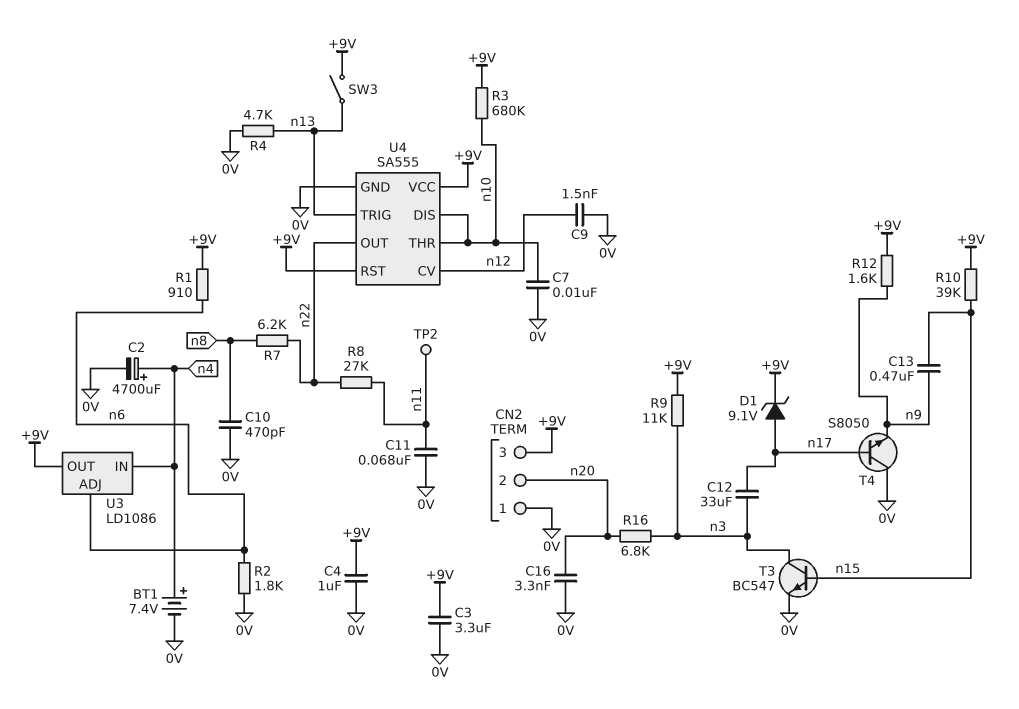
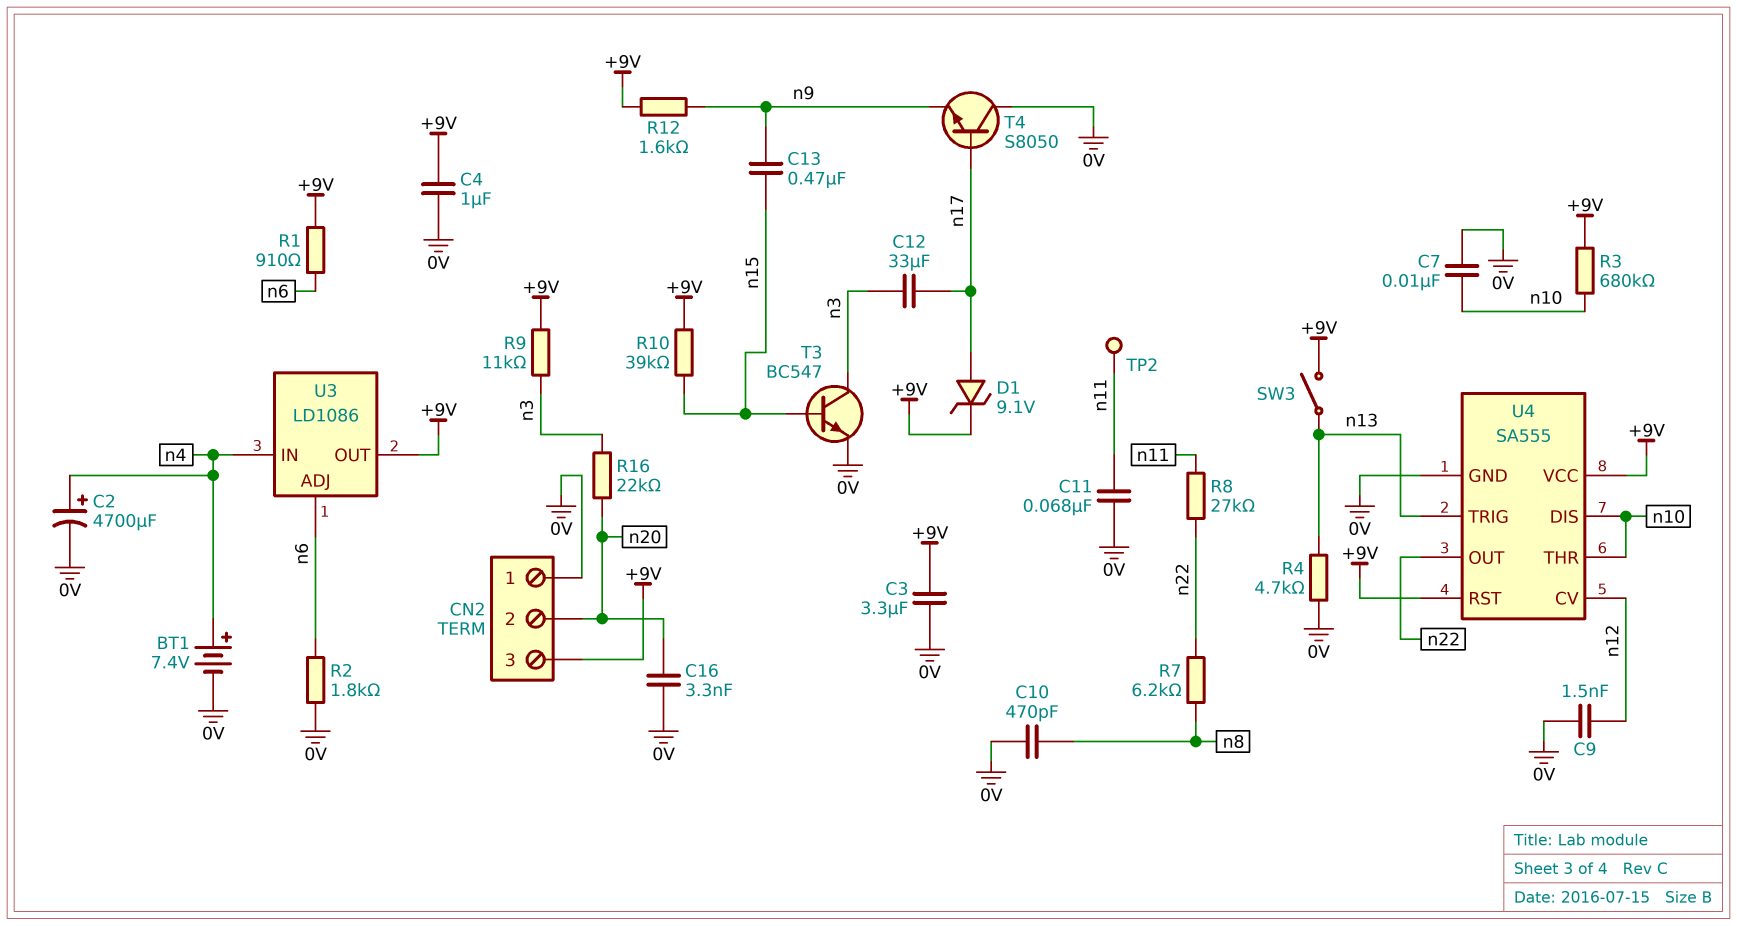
R16: 6.8k (n3, n20) -> 22k (n3, n20)

